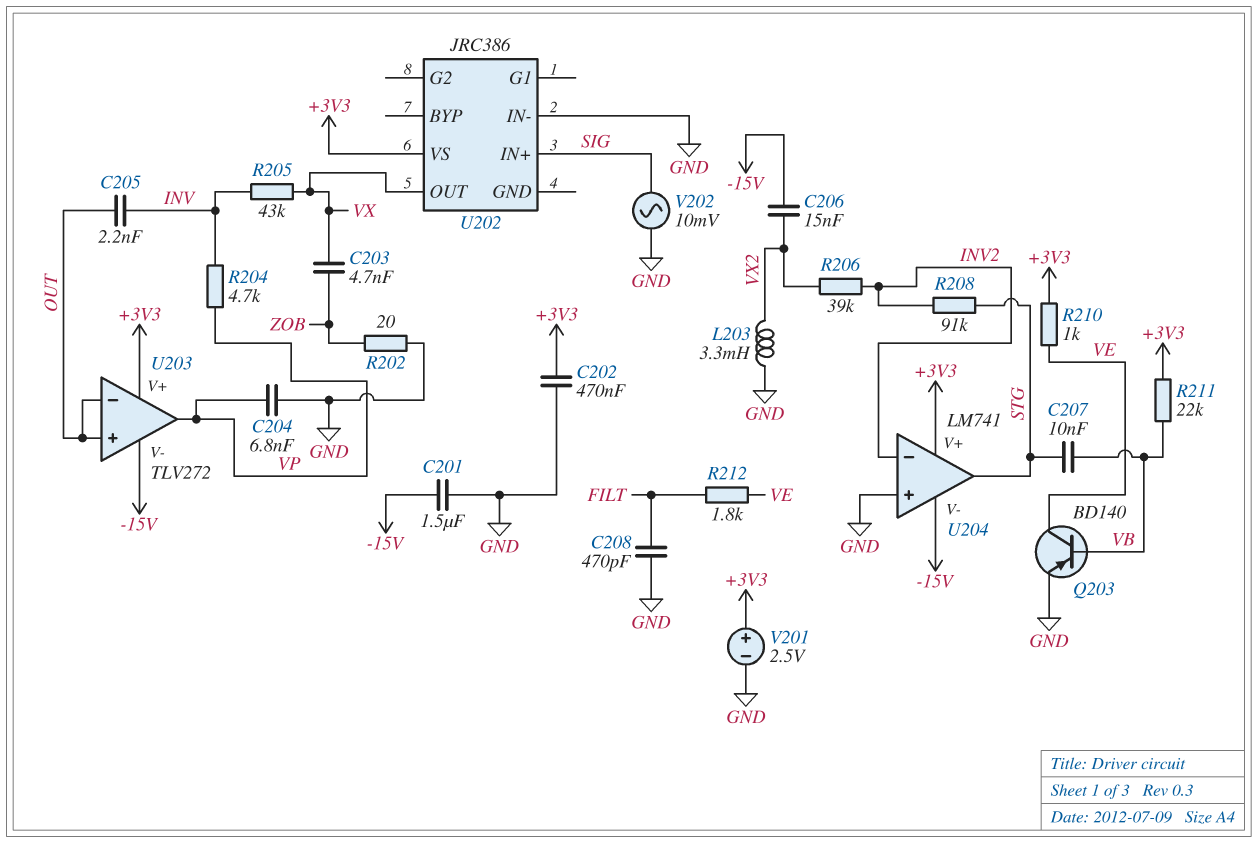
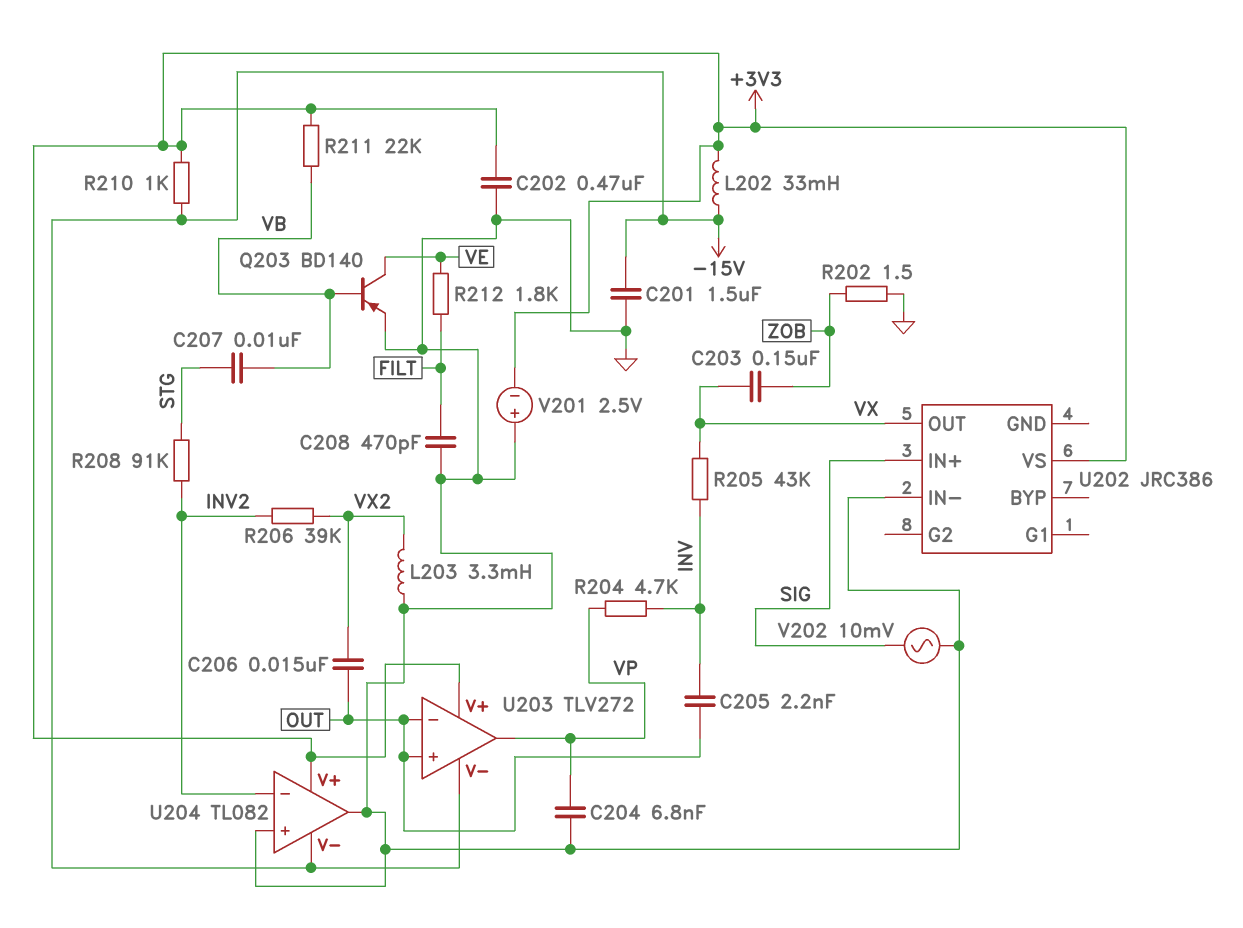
C203: 4.7nF (VX, ZOB) -> 150nF (VX, ZOB)
C206: 15nF (-15V, VX2) -> 15nF (OUT, VX2)
L202: none -> 33mH (+3V3, -15V)
R202: 20 (GND, ZOB) -> 1.5 (GND, ZOB)
R210: 1k (+3V3, VE) -> 1k (+3V3, -15V)
U204: LM741 -> TL082
U204 pin out: STG -> GND
V201: 2.5V (plus +3V3, minus GND) -> 2.5V (plus GND, minus +3V3)

